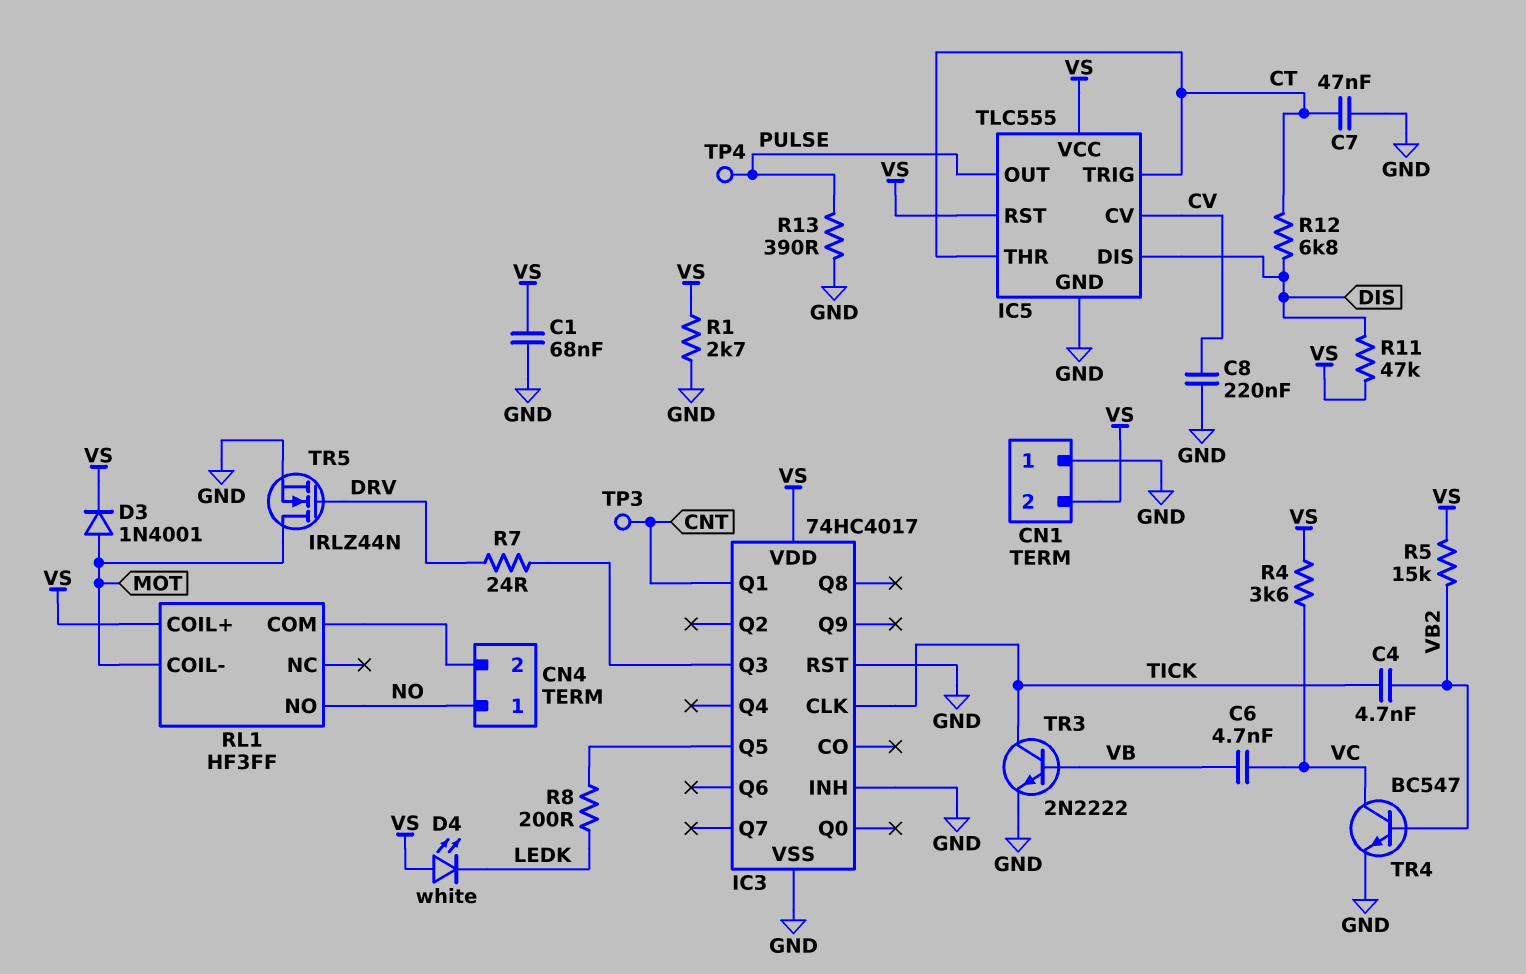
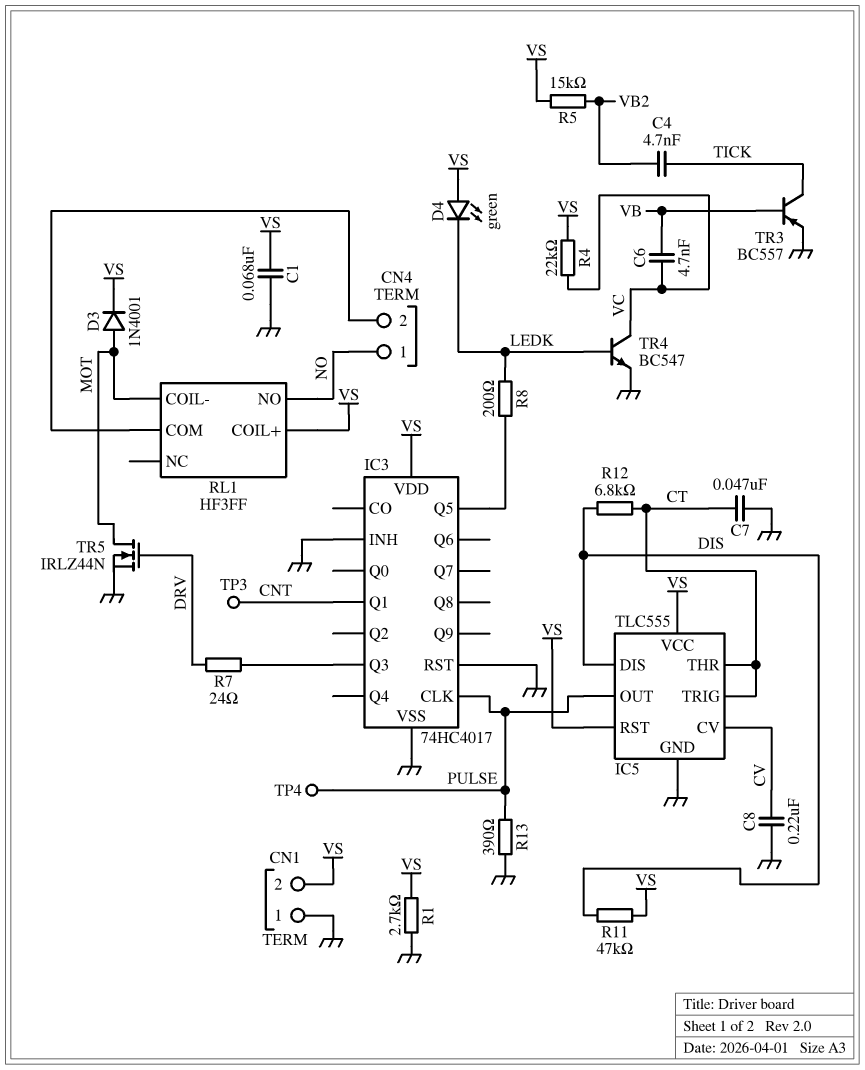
D4: LED white (A VS, K LEDK) -> LED green (A VS, K LEDK)
IC3 pin CLK: TICK -> PULSE
R4: 3.6k (VC, VS) -> 22k (VC, VS)
TR3: NPN 2N2222 (B VB, C TICK, E GND) -> PNP BC557 (B VB, C TICK, E GND)
TR4: NPN BC547 (B VB2, C VC, E GND) -> NPN BC547 (B LEDK, C VC, E GND)

